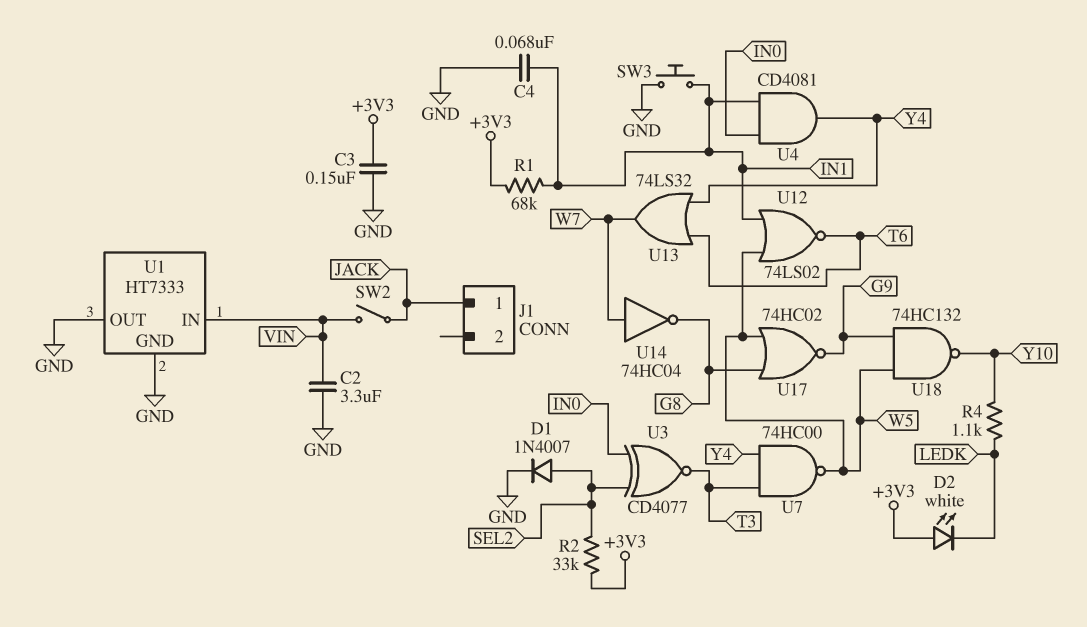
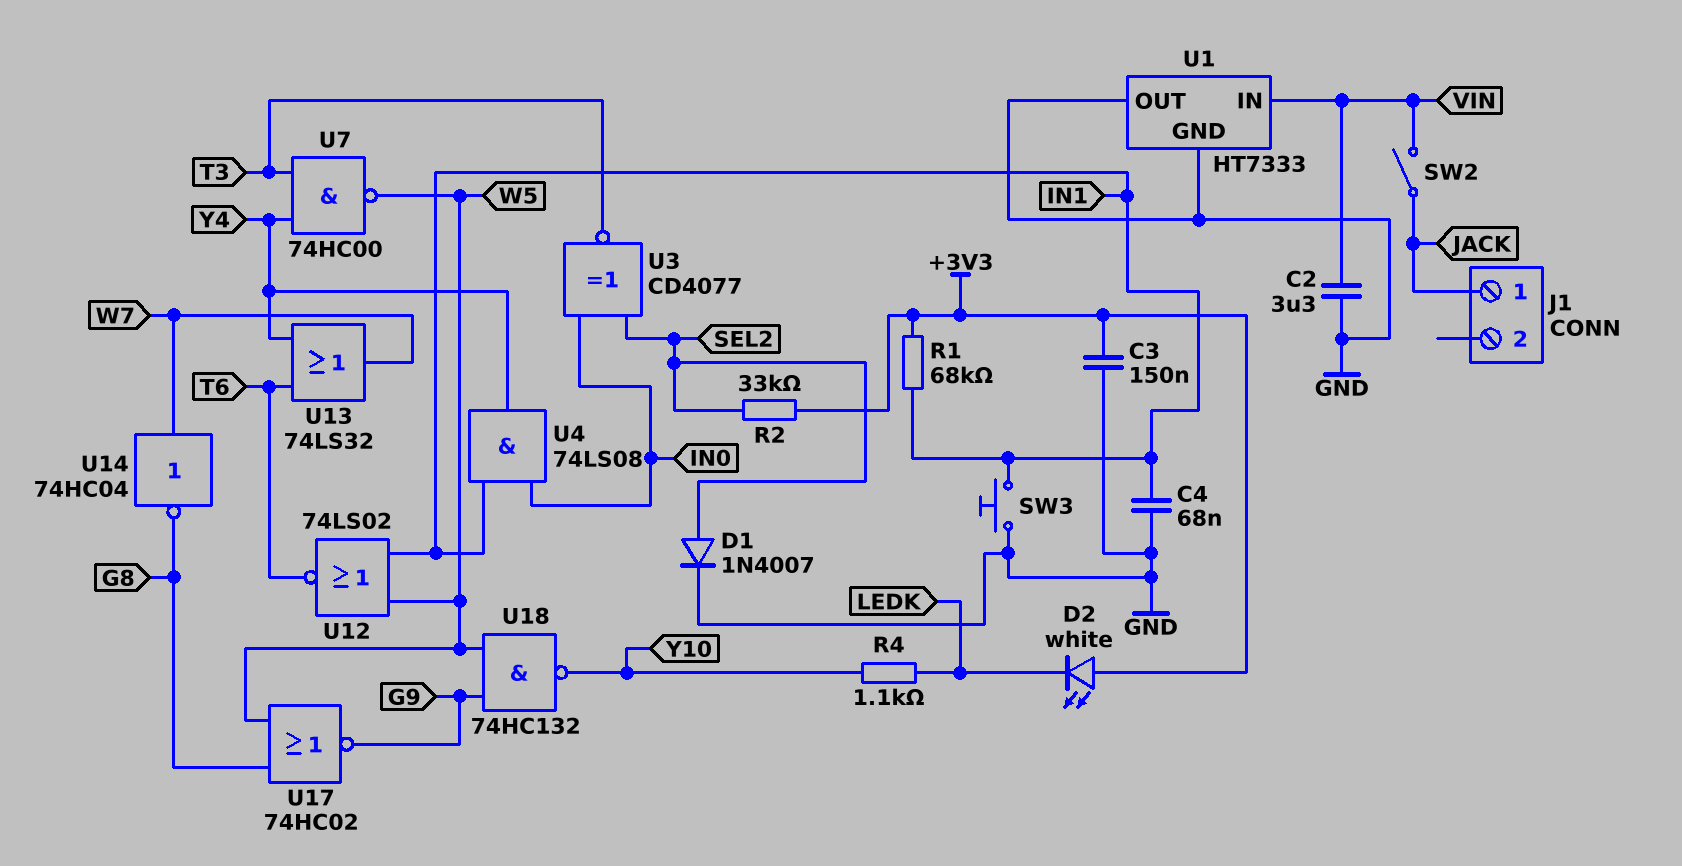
U4: AND CD4081 (in IN0, in IN1, out Y4) -> AND 74LS08 (in IN0, in IN1, out Y4)

